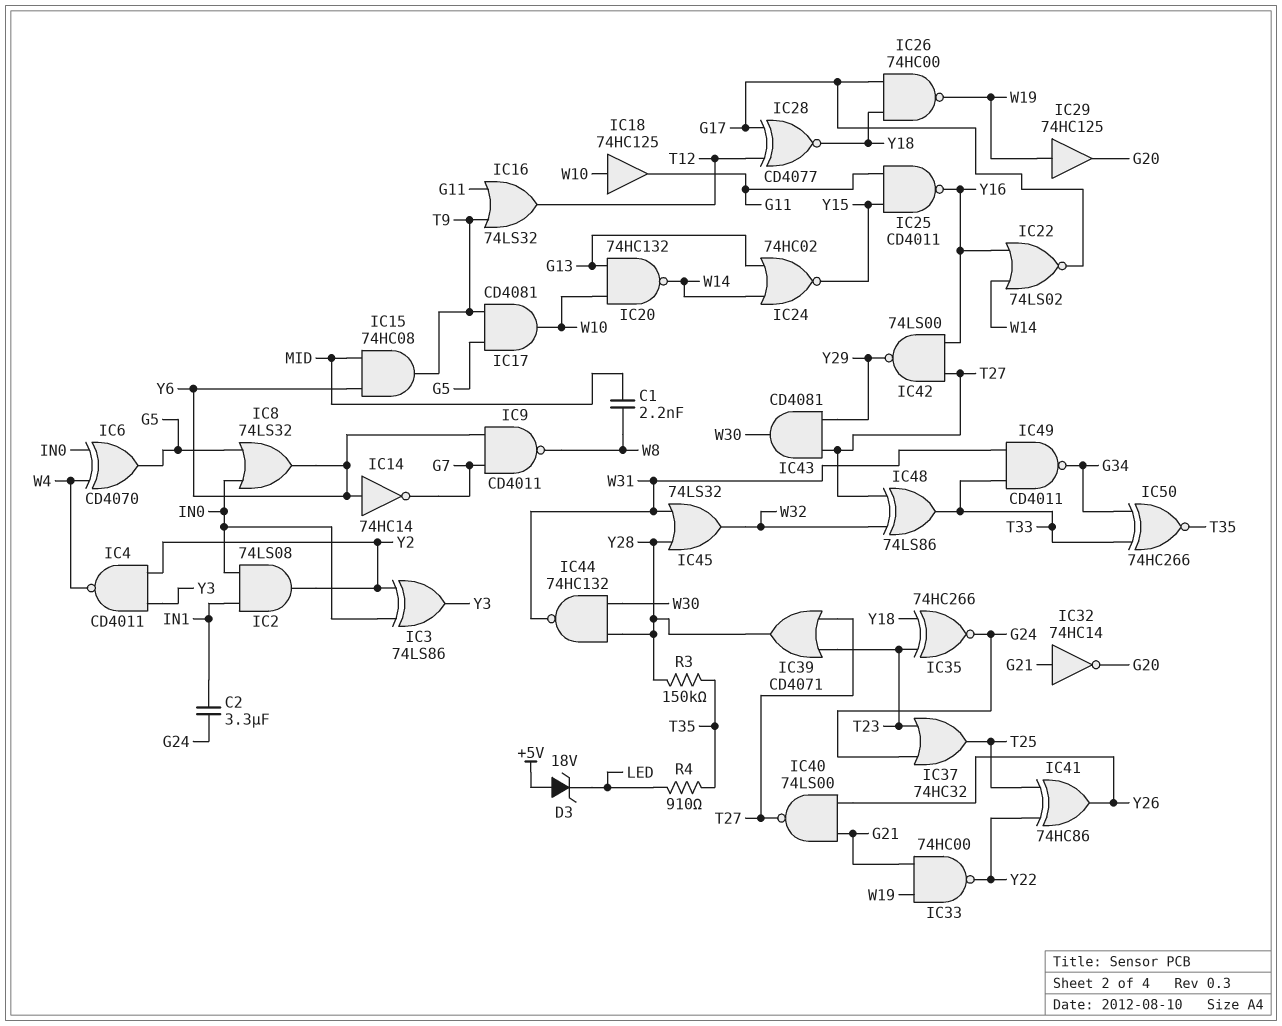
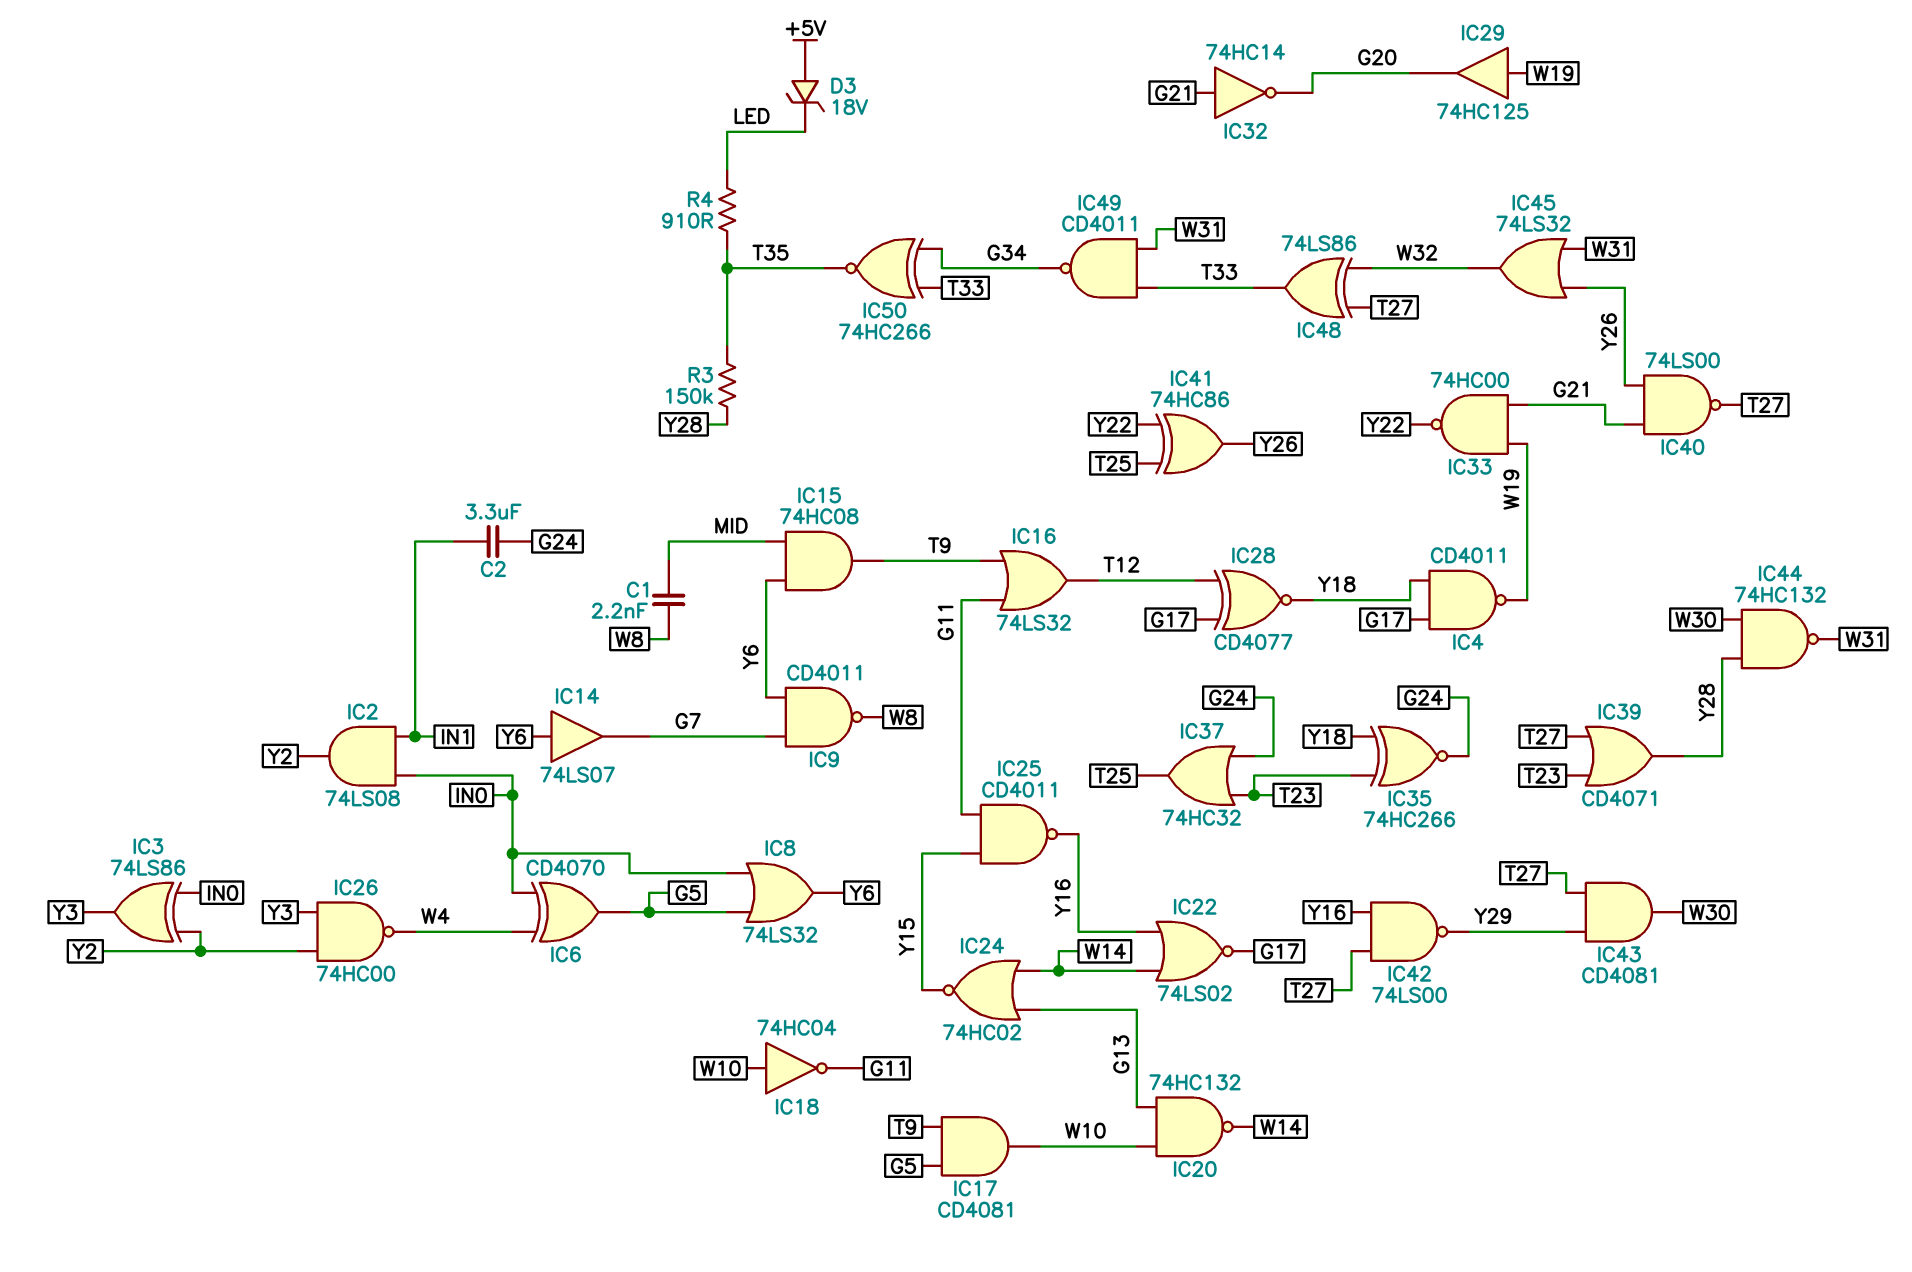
IC4: NAND CD4011 (in Y2, in Y3, out W4) -> NAND CD4011 (in G17, in Y18, out W19)
IC14: NOT 74HC14 (in Y6, out G7) -> buffer 74LS07 (in Y6, out G7)
IC18: buffer 74HC125 (in W10, out G11) -> NOT 74HC04 (in W10, out G11)
IC26: NAND 74HC00 (in G17, in Y18, out W19) -> NAND 74HC00 (in Y2, in Y3, out W4)
IC45: OR 74LS32 (in W31, in Y28, out W32) -> OR 74LS32 (in W31, in Y26, out W32)

